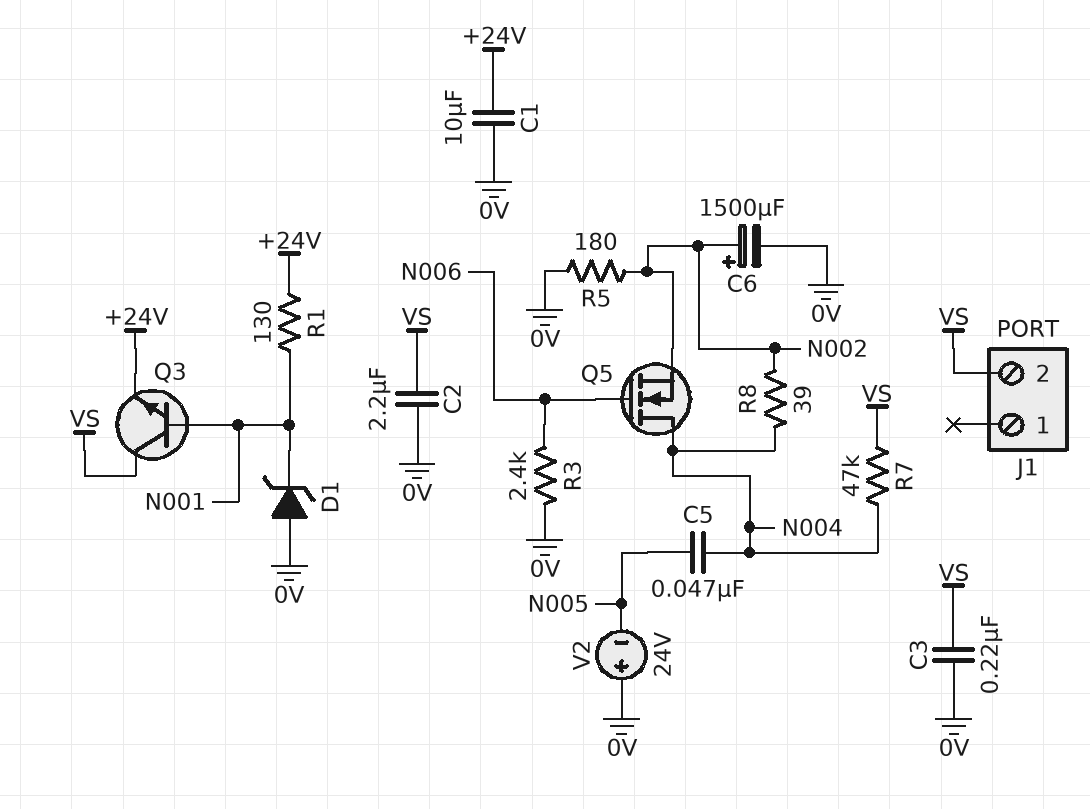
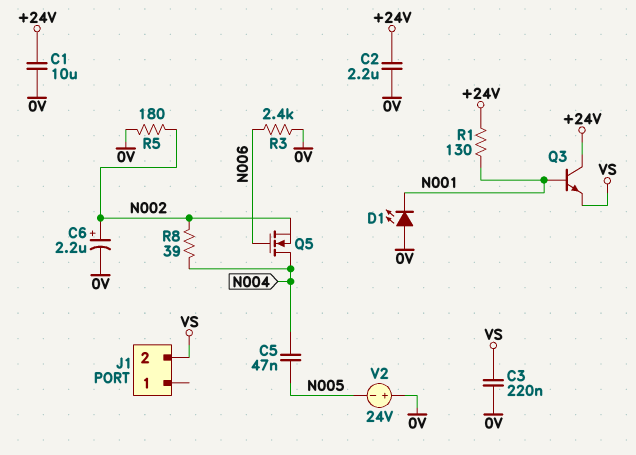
C2: 2.2uF (0V, VS) -> 2.2uF (+24V, 0V)
C6: 1500uF (plus N002, minus 0V) -> 2.2uF (plus N002, minus 0V)
D1: zener (A 0V, K N001) -> LED (A 0V, K N001)
Q3: NPN (B N001, C VS, E +24V) -> NPN (B N001, C +24V, E VS)
R7: 47k (N004, VS) -> none

